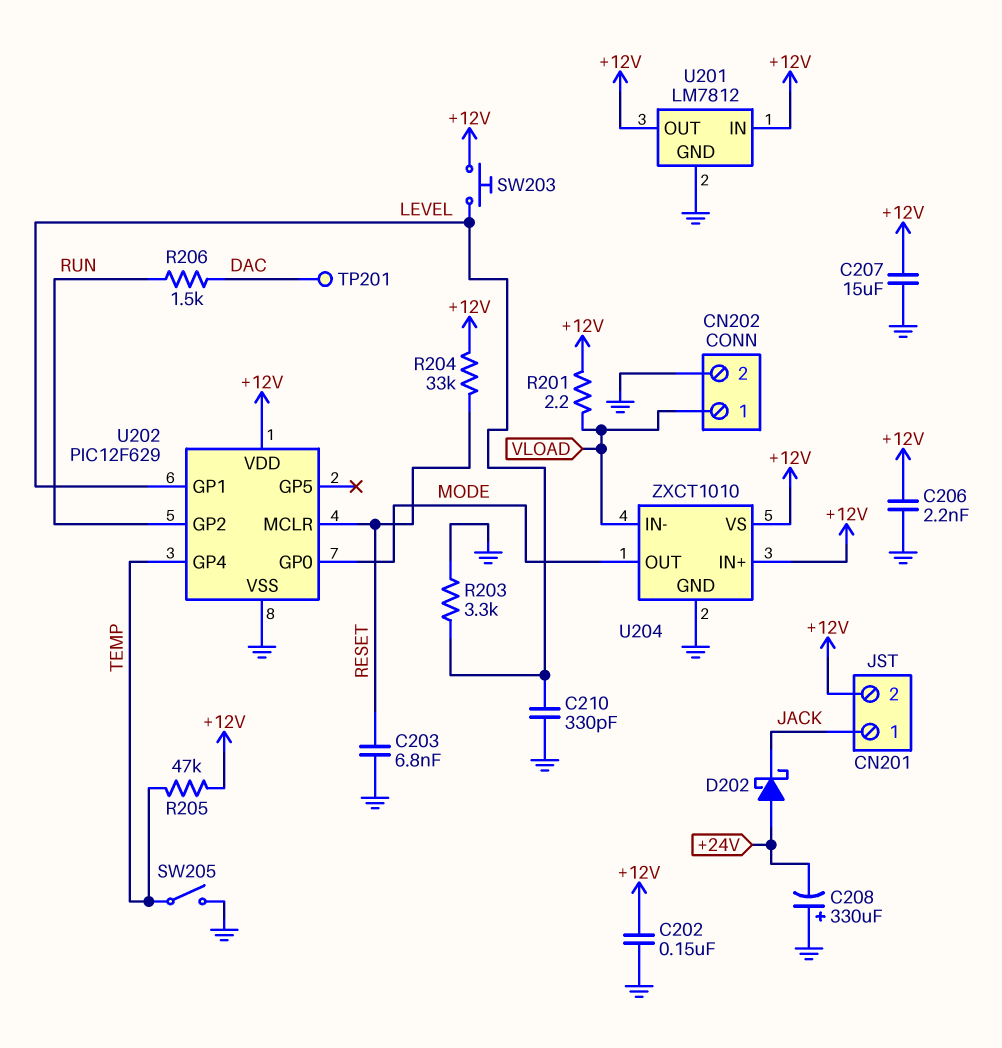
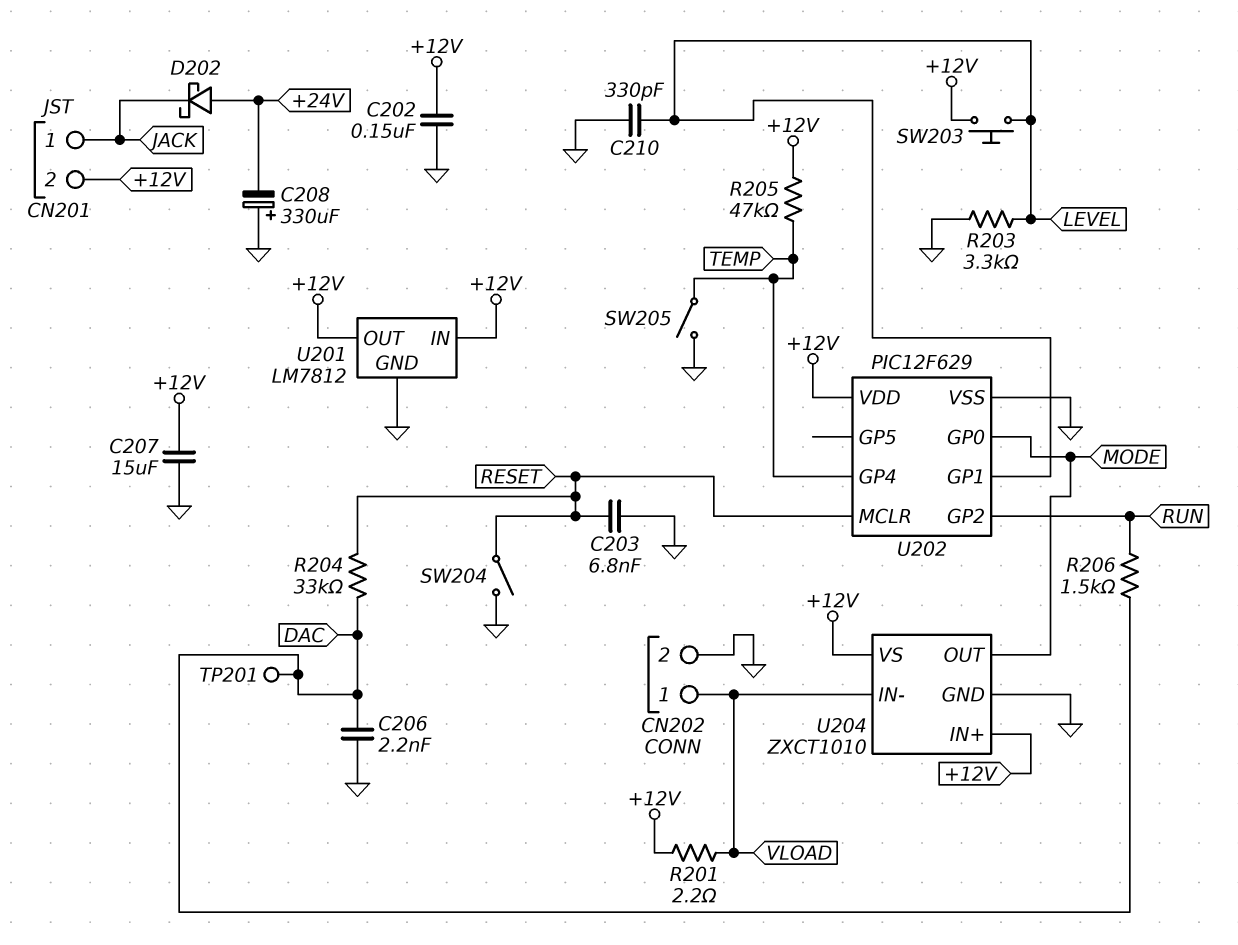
C206: 2.2nF (+12V, GND) -> 2.2nF (DAC, GND)
R204: 33k (+12V, RESET) -> 33k (DAC, RESET)
SW204: none -> switch (GND, RESET)

